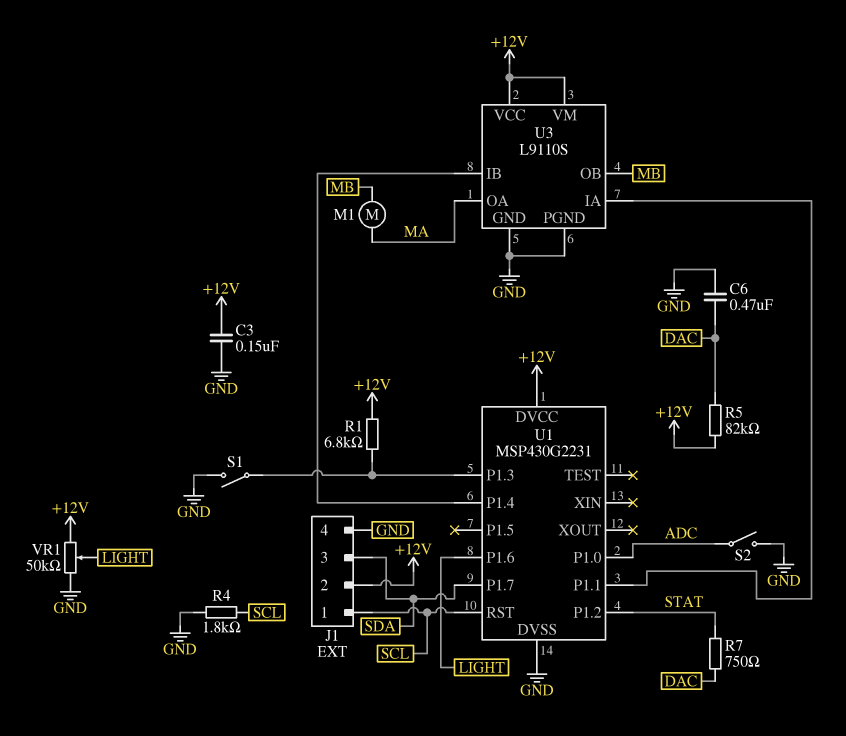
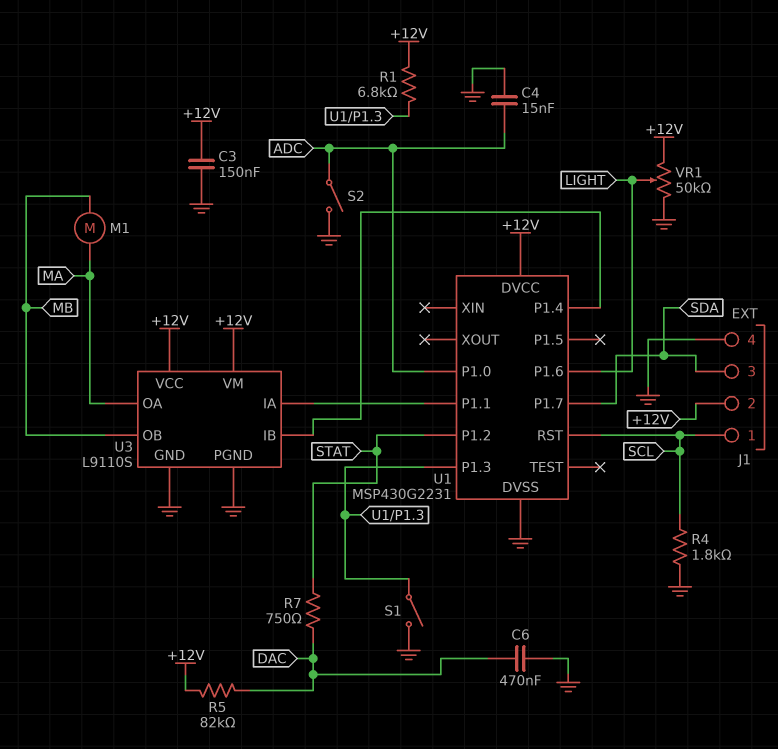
C4: none -> 15nF (ADC, GND)

